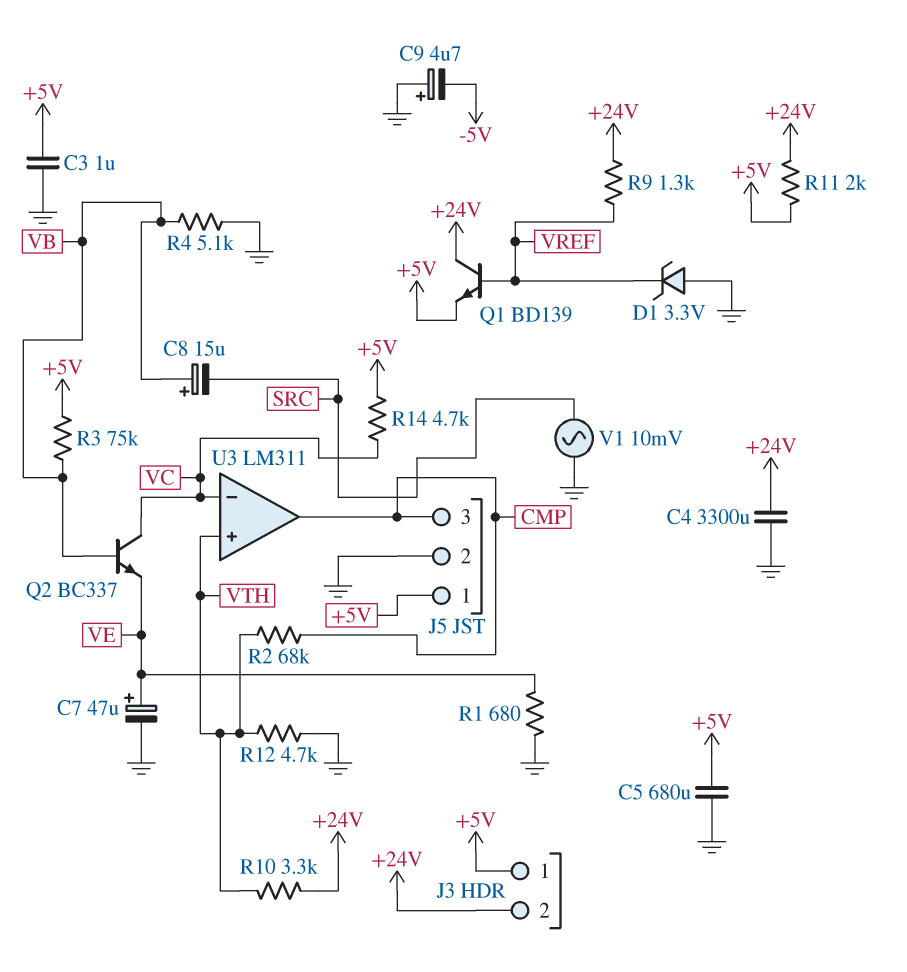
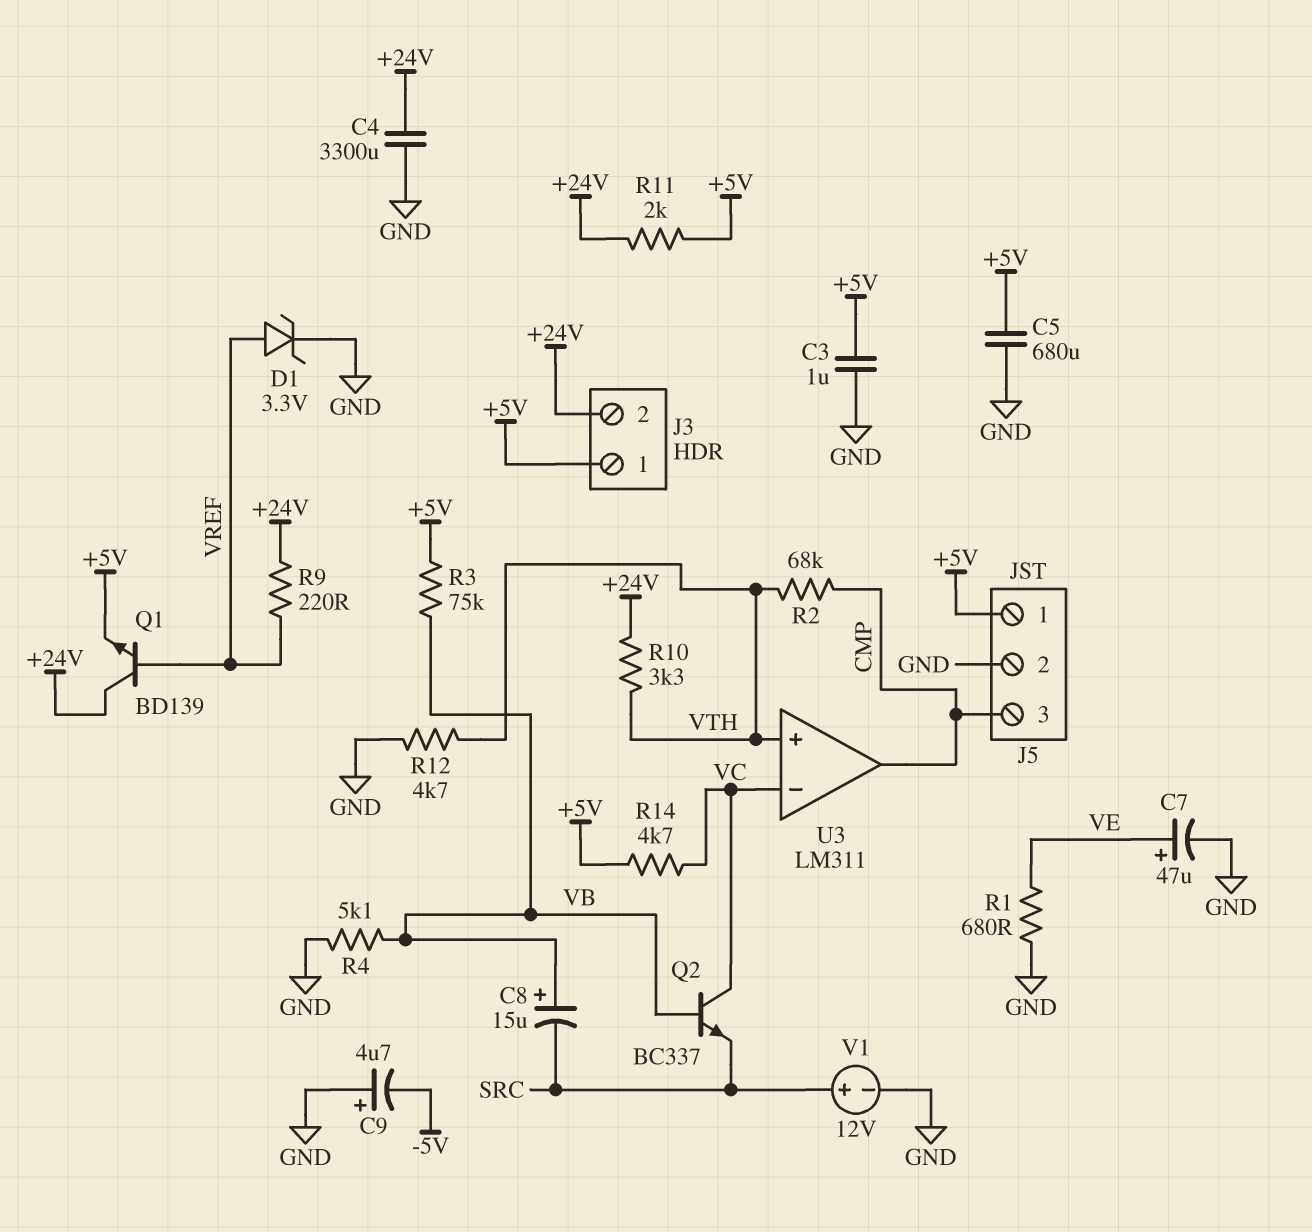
D1: zener 3.3V (A GND, K VREF) -> zener 3.3V (A VREF, K GND)
Q2: NPN BC337 (B VB, C VC, E VE) -> NPN BC337 (B VB, C VC, E SRC)
R9: 1.3k (+24V, VREF) -> 220 (+24V, VREF)
V1: AC 10mV (GND, SRC) -> 12V (plus SRC, minus GND)

